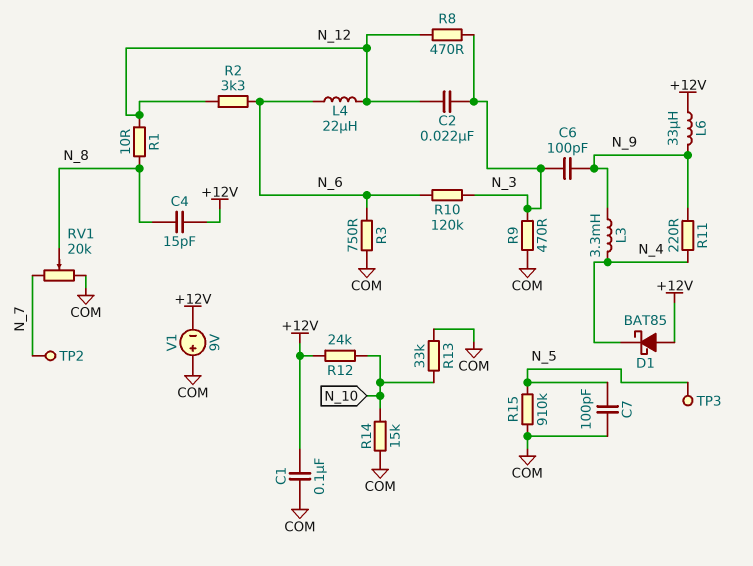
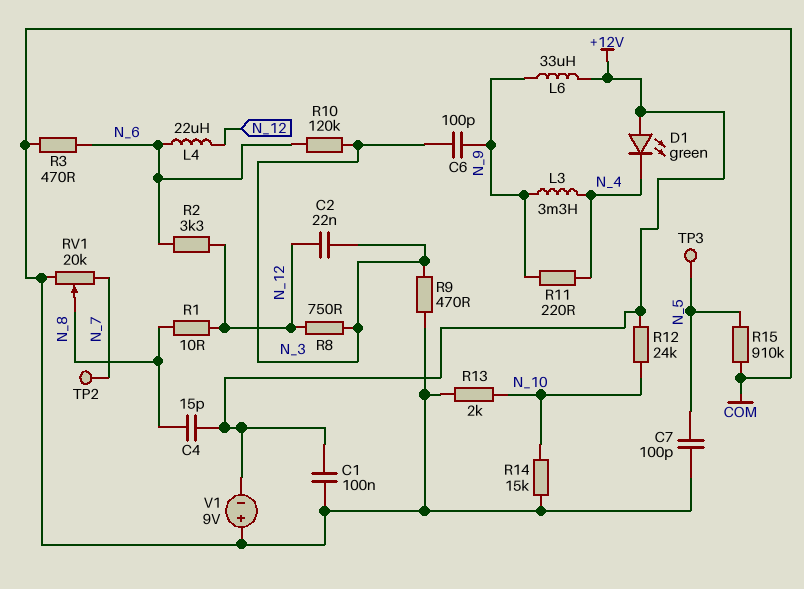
D1: schottky BAT85 (A +12V, K N_4) -> LED green (A +12V, K N_4)
R3: 750 (COM, N_6) -> 470 (COM, N_6)
R8: 470 (N_3, N_12) -> 750 (N_3, N_12)
R13: 33k (COM, N_10) -> 2k (COM, N_10)

